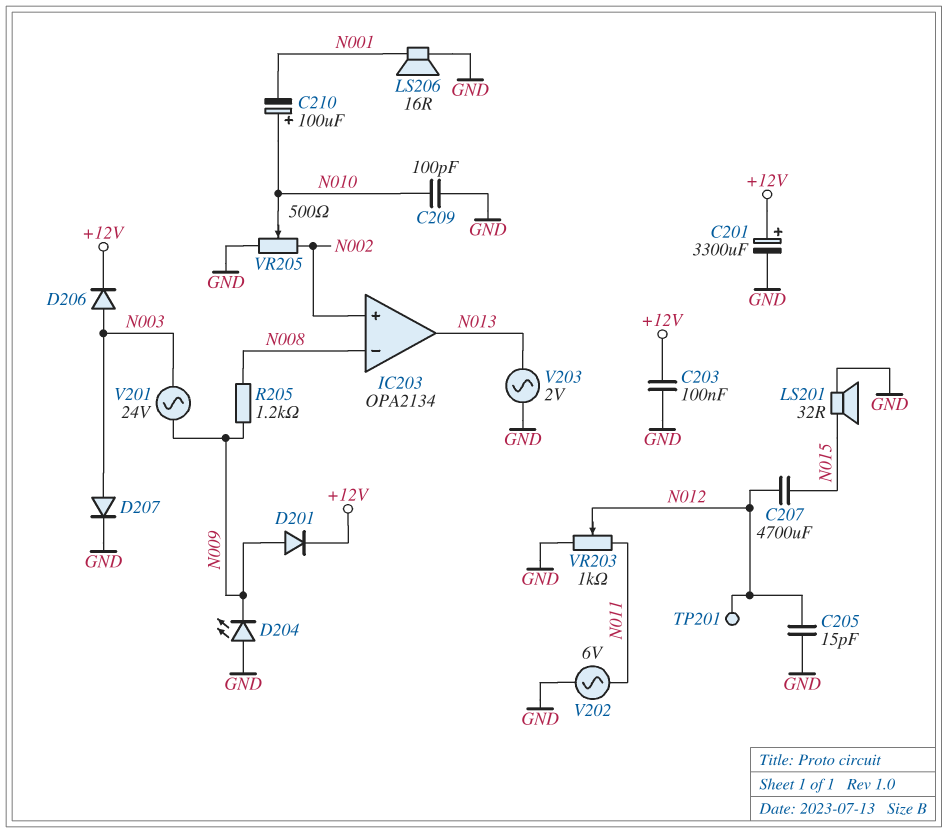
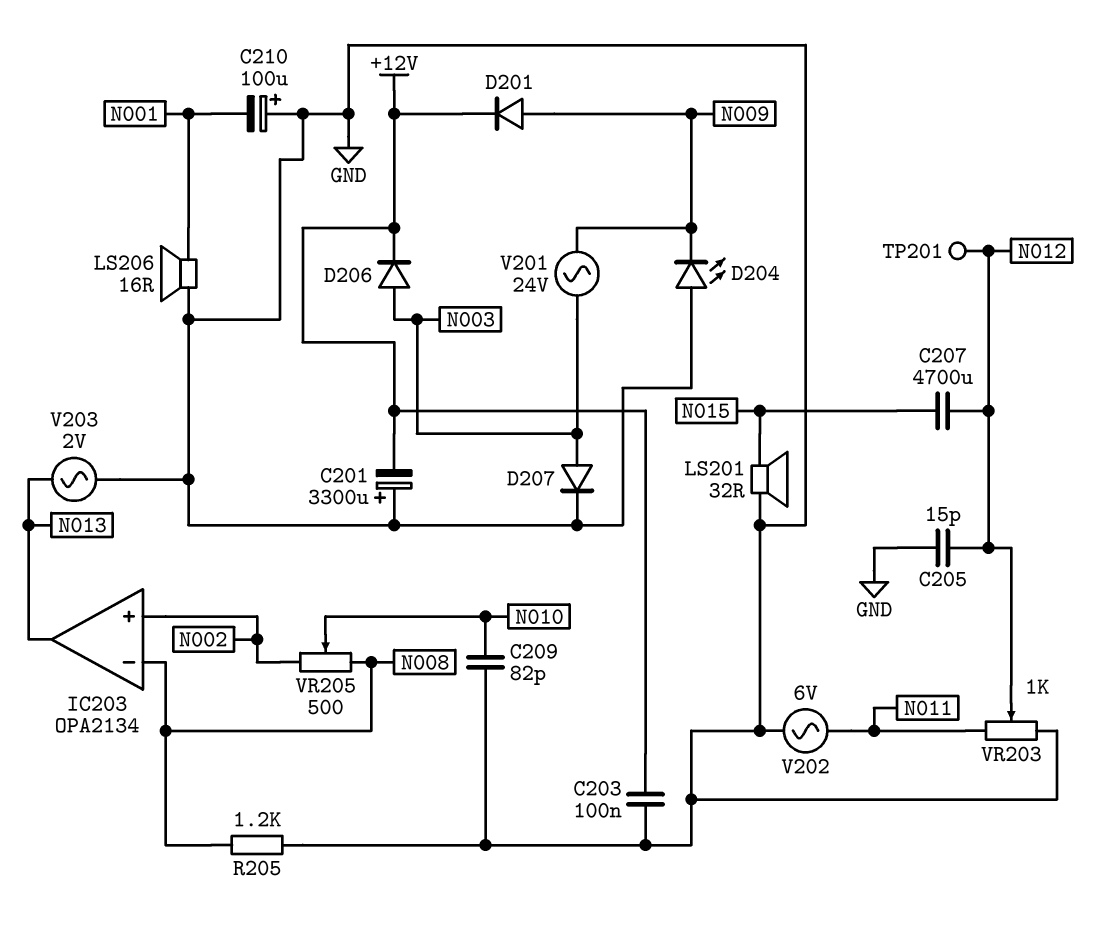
C201: 3300uF (plus +12V, minus GND) -> 3300uF (plus GND, minus +12V)
C209: 100pF (GND, N010) -> 82pF (GND, N010)
C210: 100uF (plus N010, minus N001) -> 100uF (plus GND, minus N001)
R205: 1.2k (N008, N009) -> 1.2k (GND, N008)
VR205: 500 (GND, N002, wiper N010) -> 500 (N002, N008, wiper N010)

